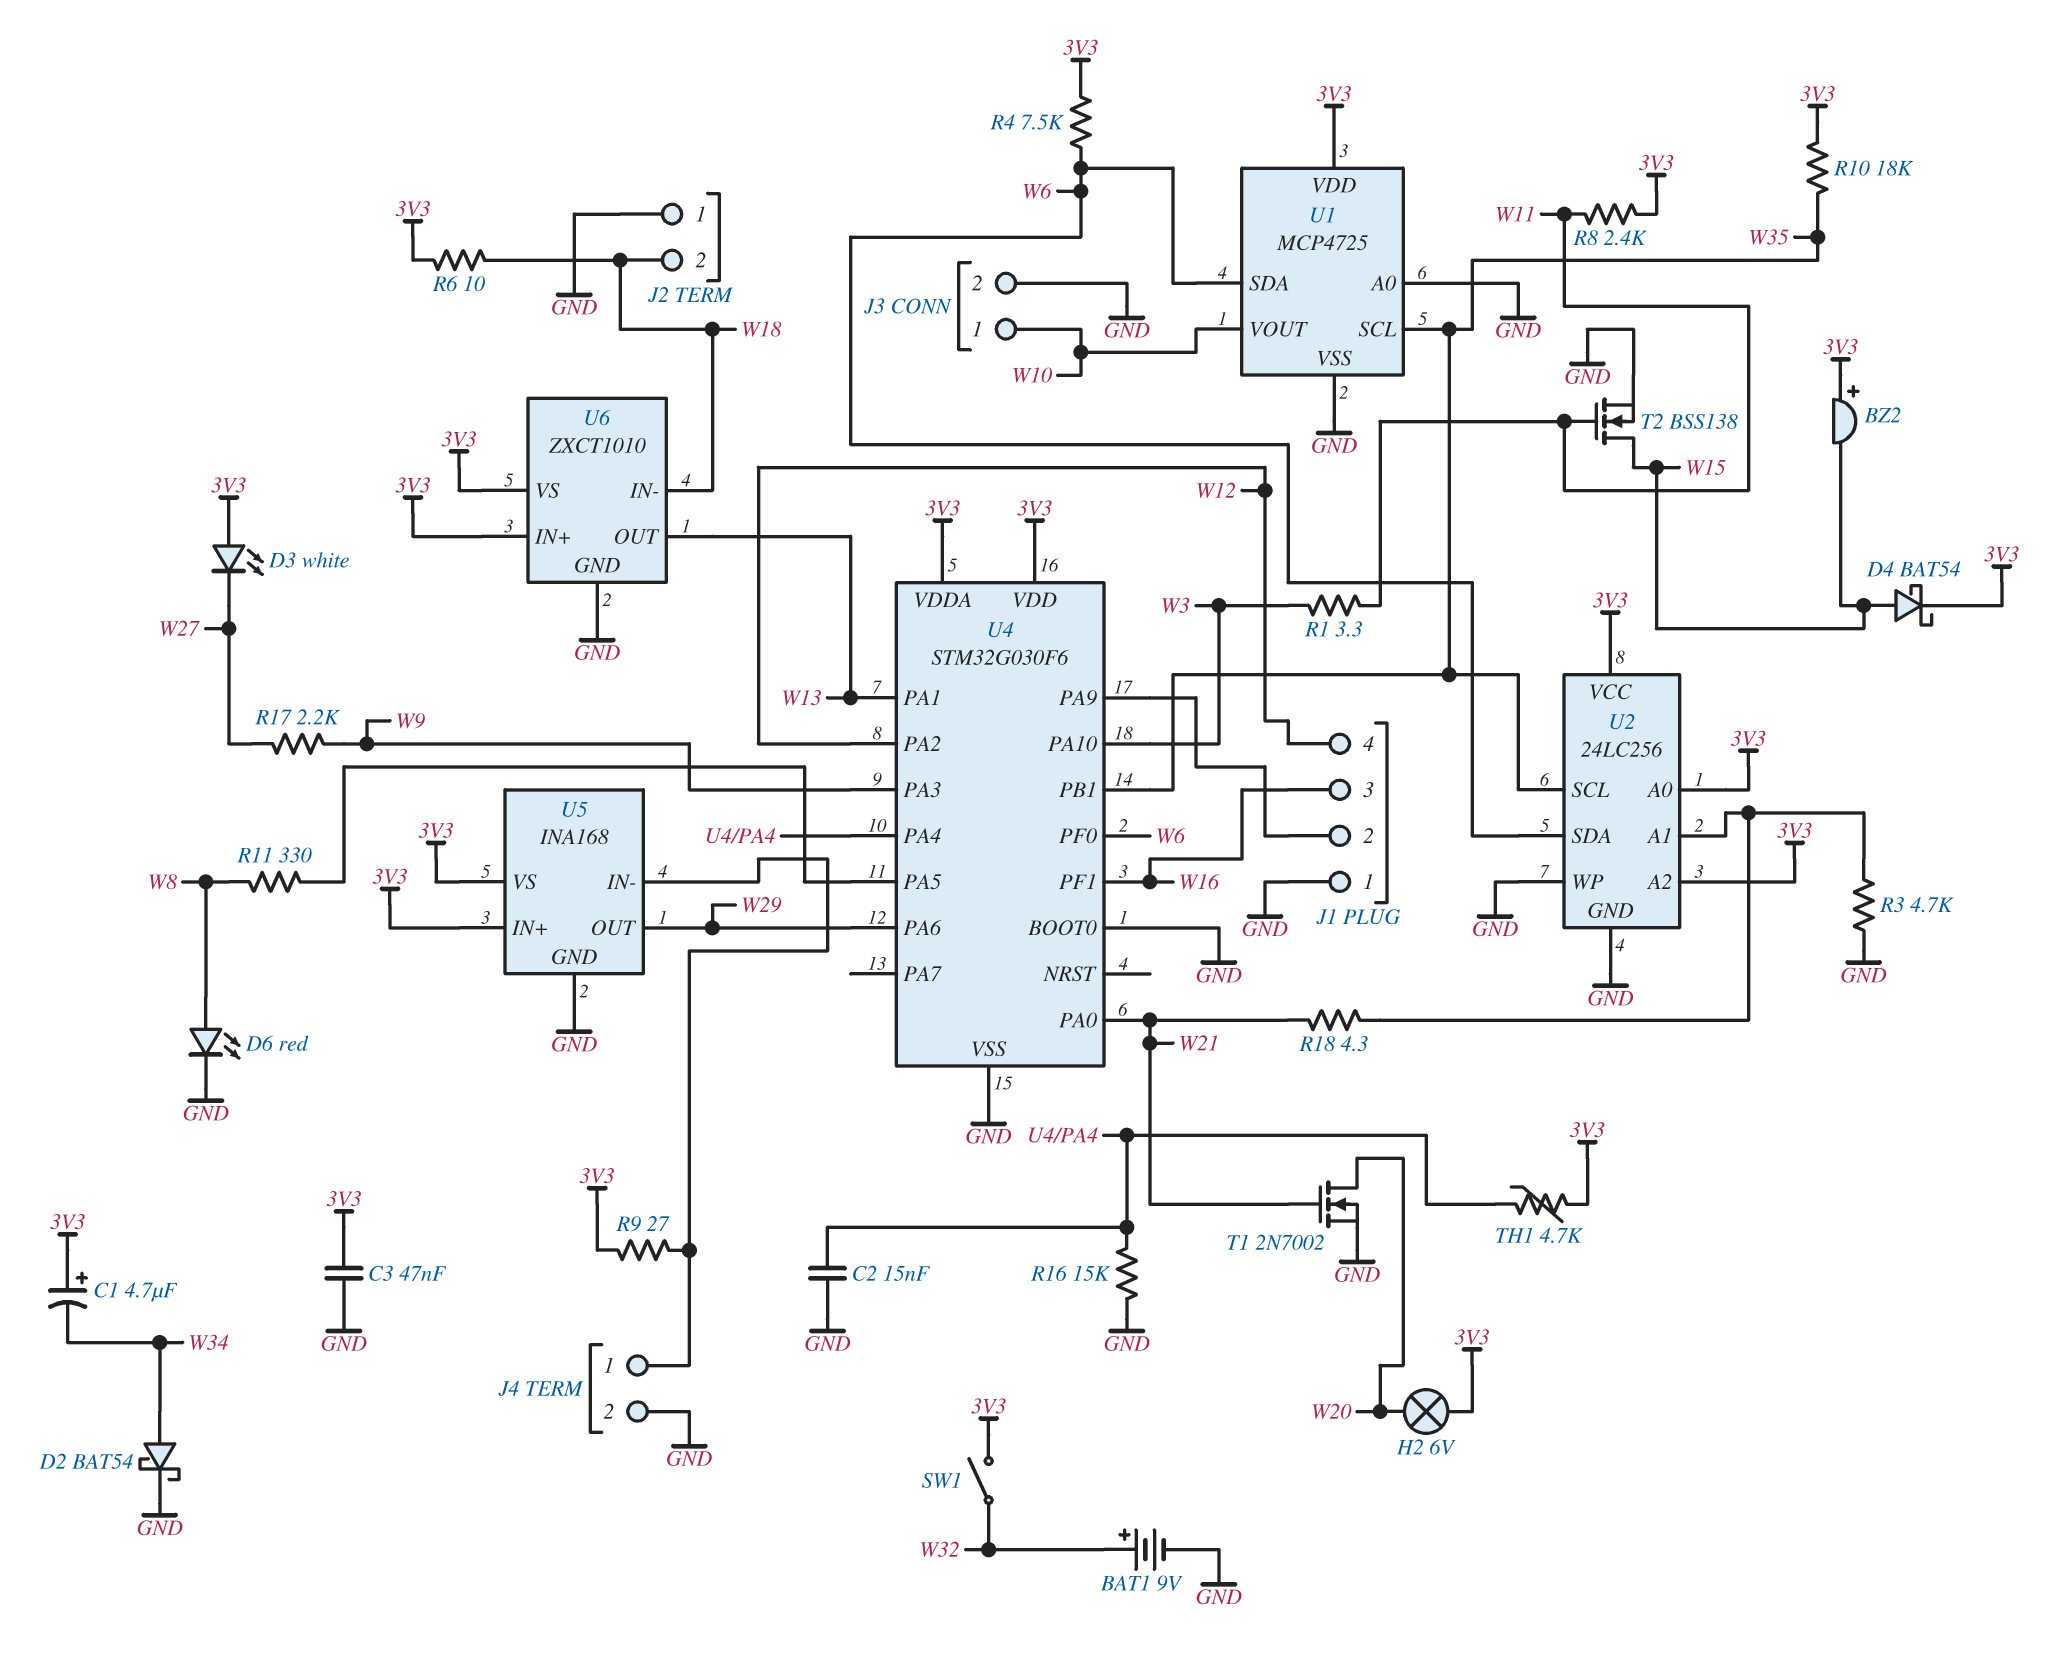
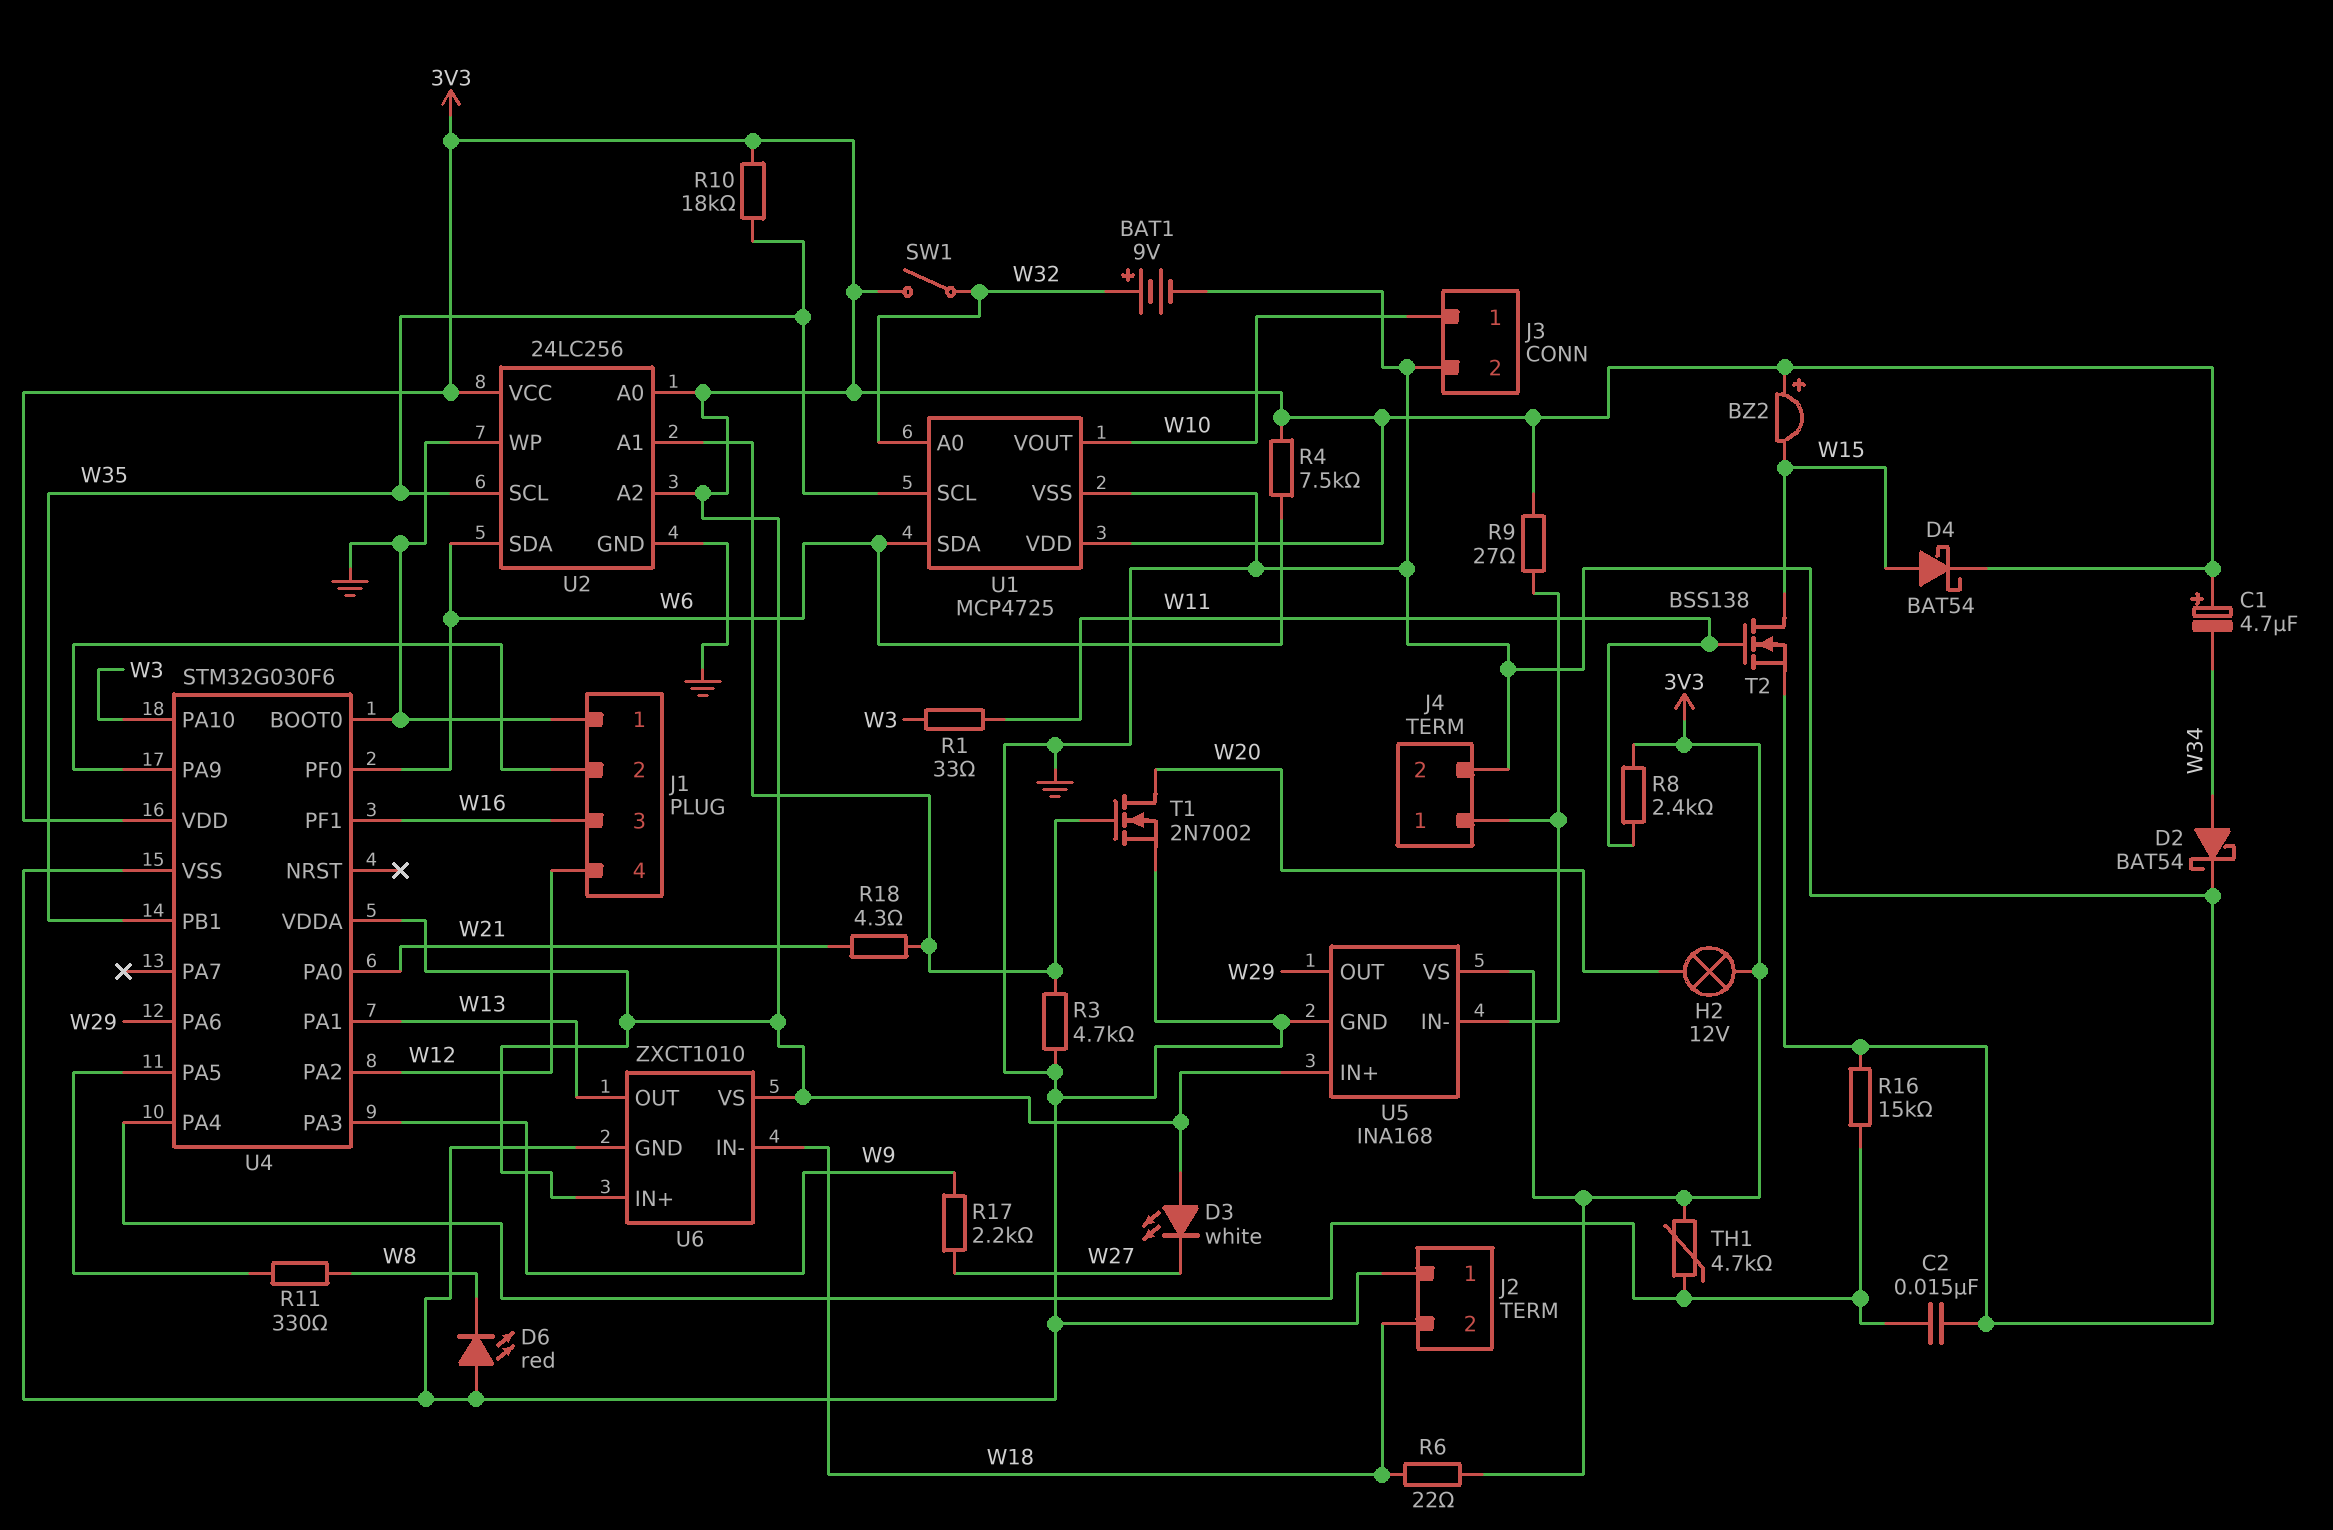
C3: 47nF (3V3, GND) -> none
D6: LED red (A W8, K GND) -> LED red (A GND, K W8)
H2: lamp 6V (3V3, W20) -> lamp 12V (3V3, W20)
R1: 3.3 (W3, W11) -> 33 (W3, W11)
R6: 10 (3V3, W18) -> 22 (3V3, W18)
T1: NMOS 2N7002 (G W21, D W20, S GND) -> NMOS 2N7002 (G U2/A1, D W20, S GND)
U1 pin A0: GND -> W32

